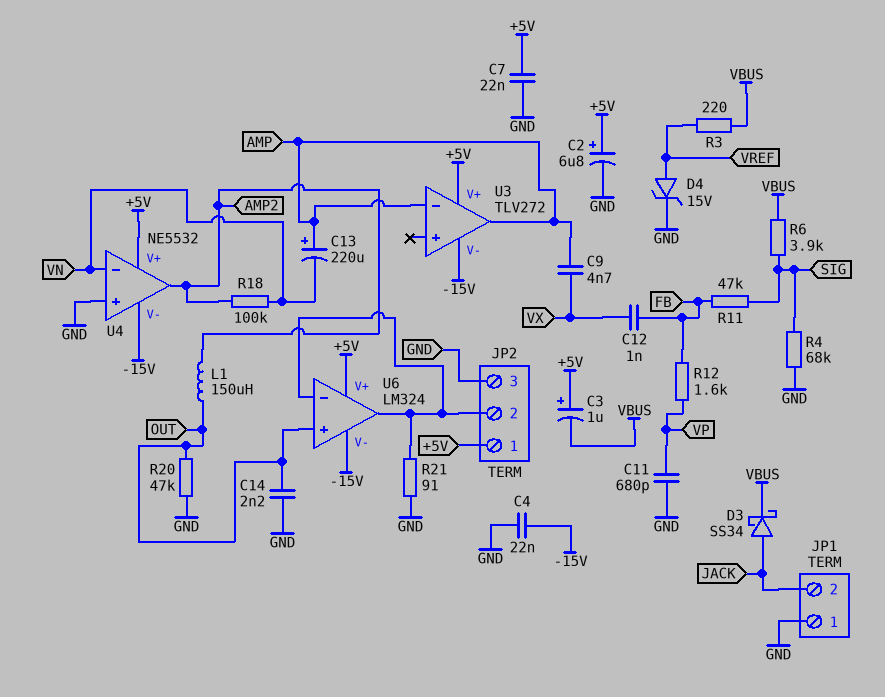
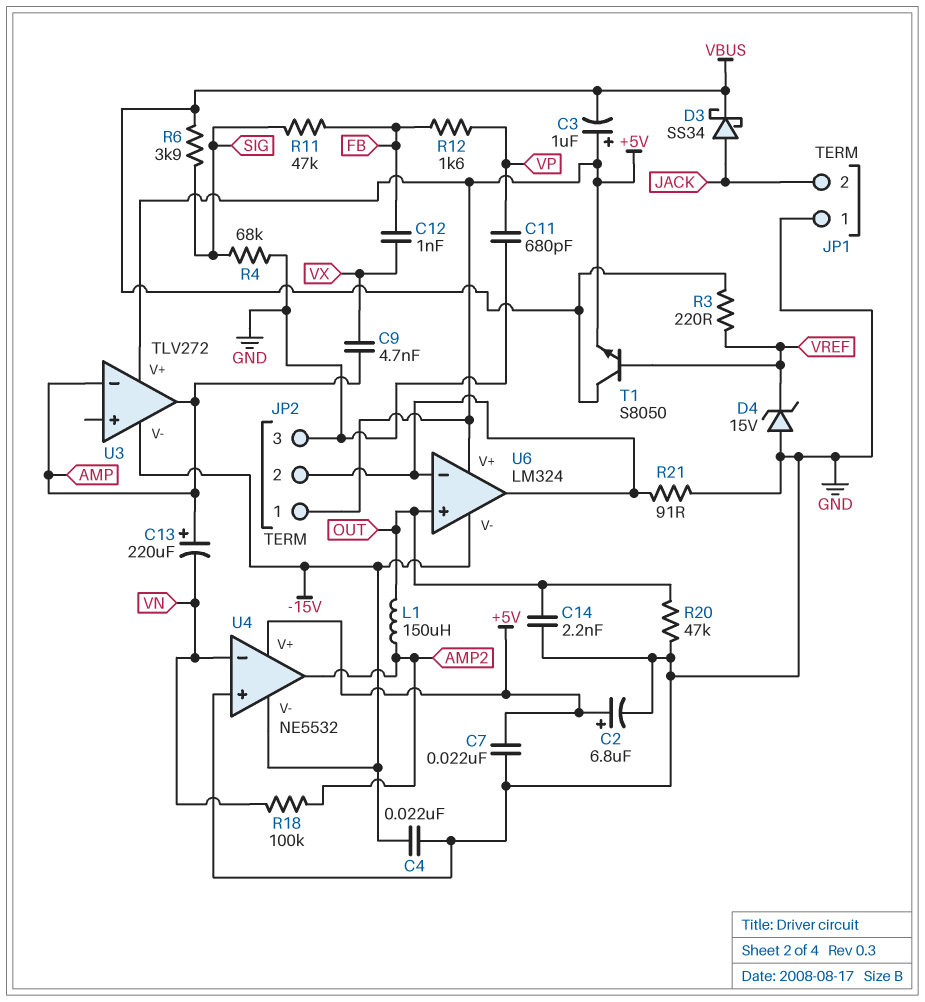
D4: zener 15V (A VREF, K GND) -> zener 15V (A GND, K VREF)
T1: none -> NPN S8050 (B VREF, C VBUS, E +5V)

